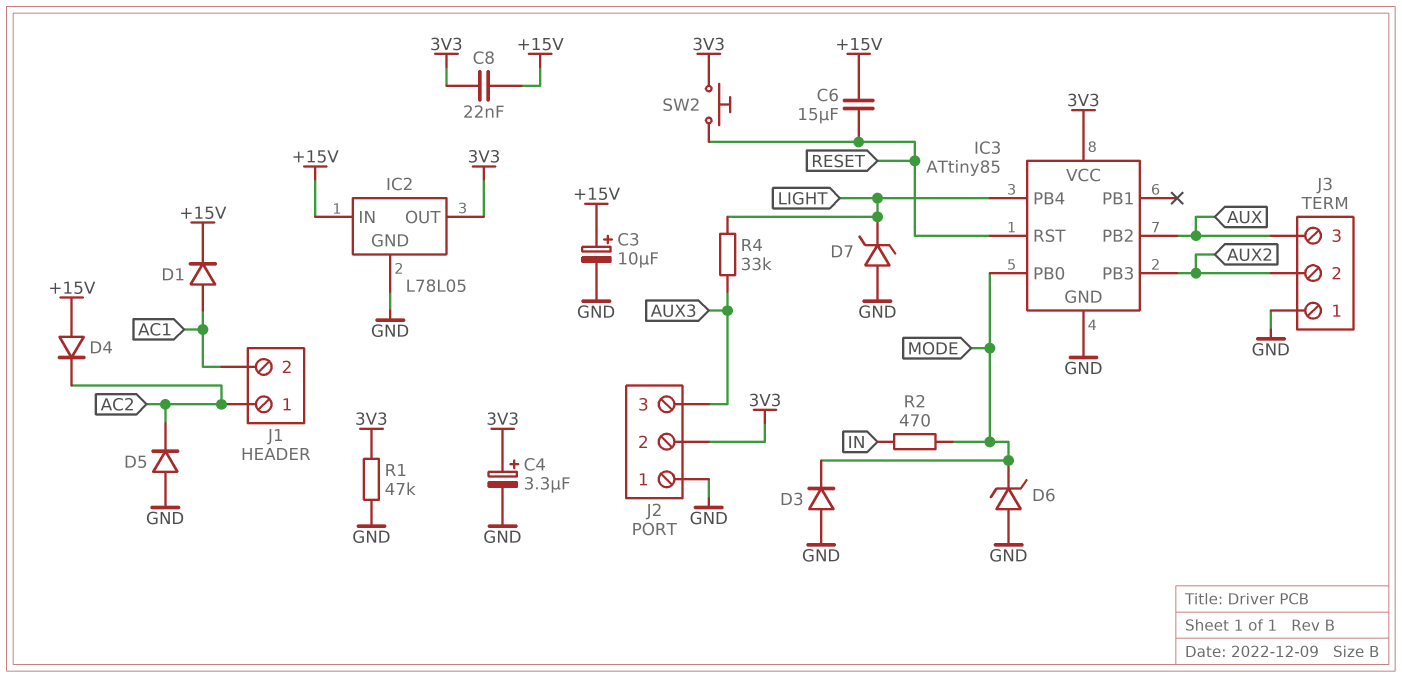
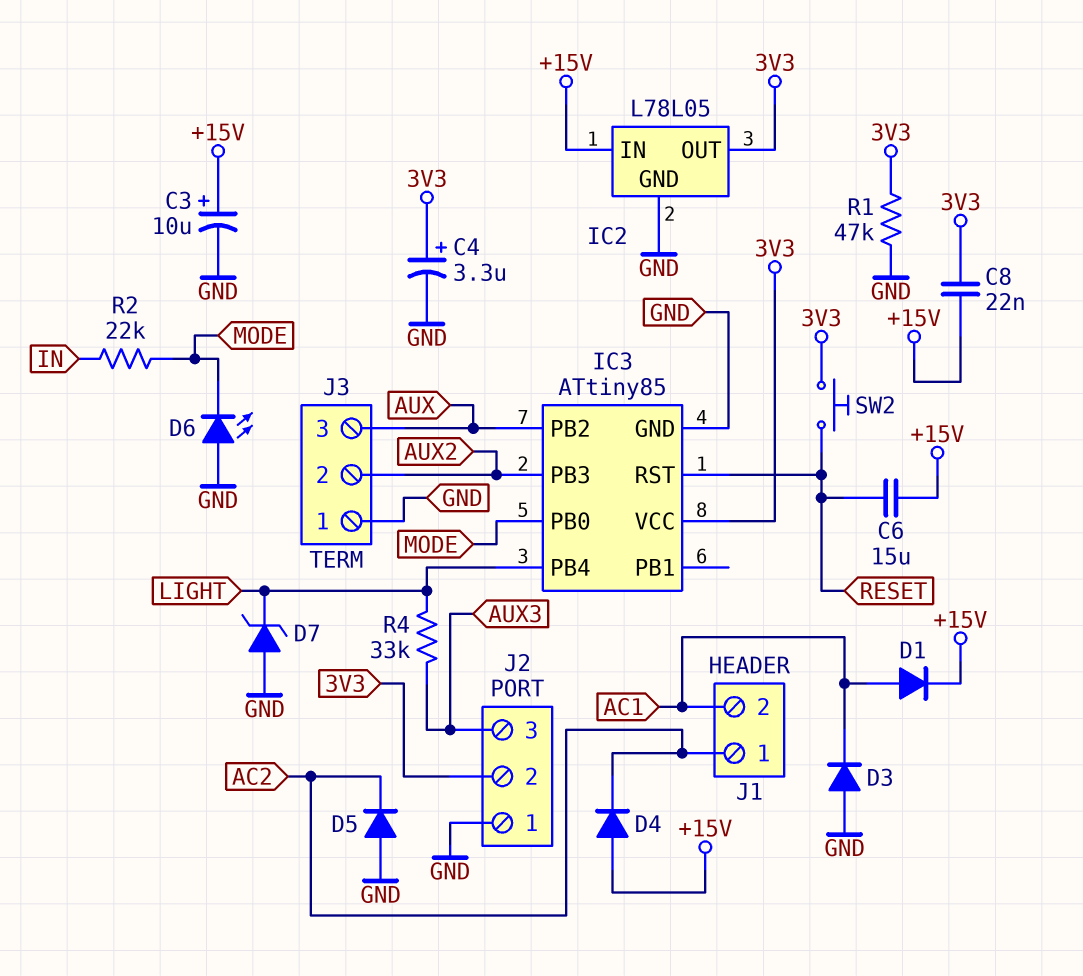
D3: diode (A GND, K MODE) -> diode (A GND, K AC1)
D6: zener (A GND, K MODE) -> LED (A GND, K MODE)
R2: 470 (IN, MODE) -> 22k (IN, MODE)

